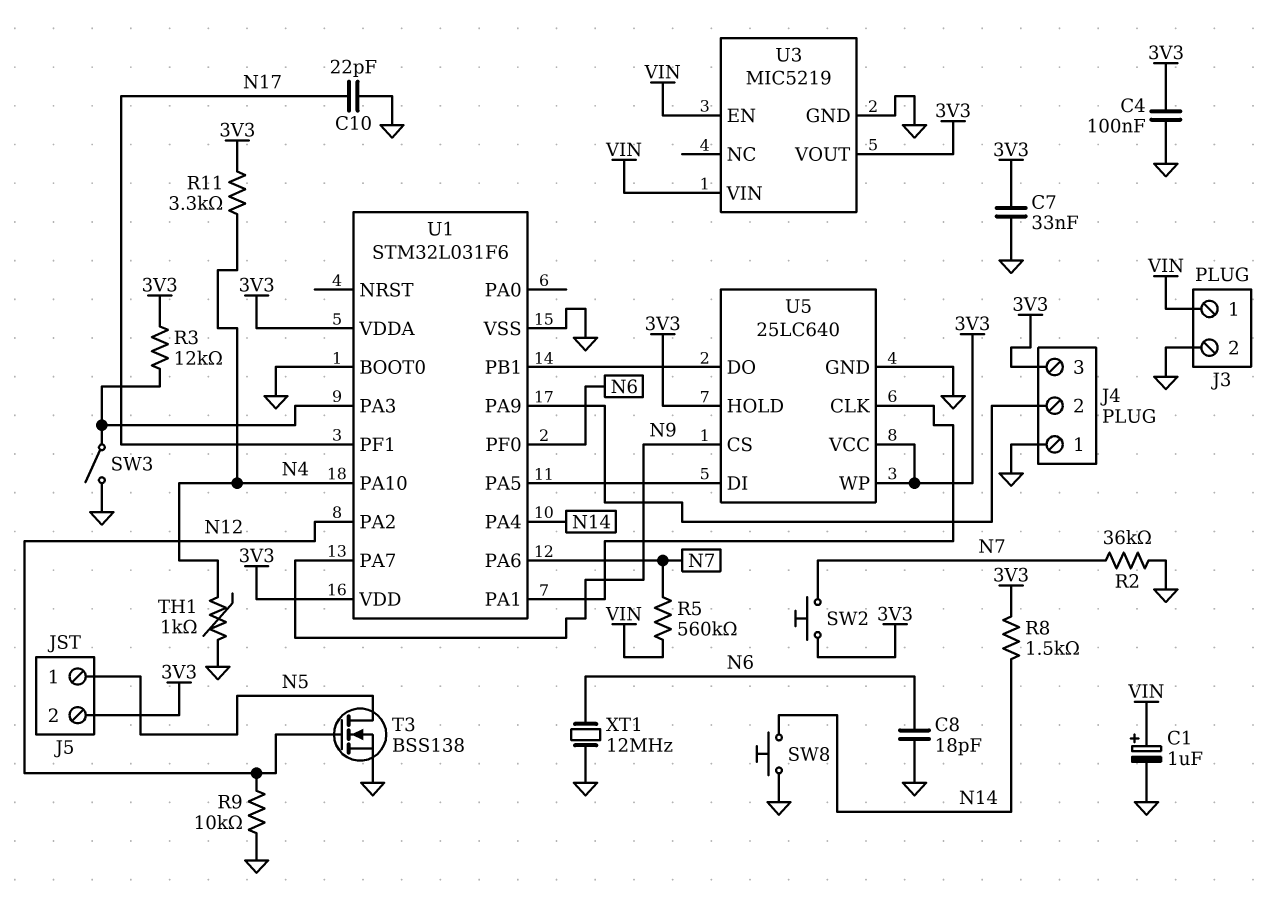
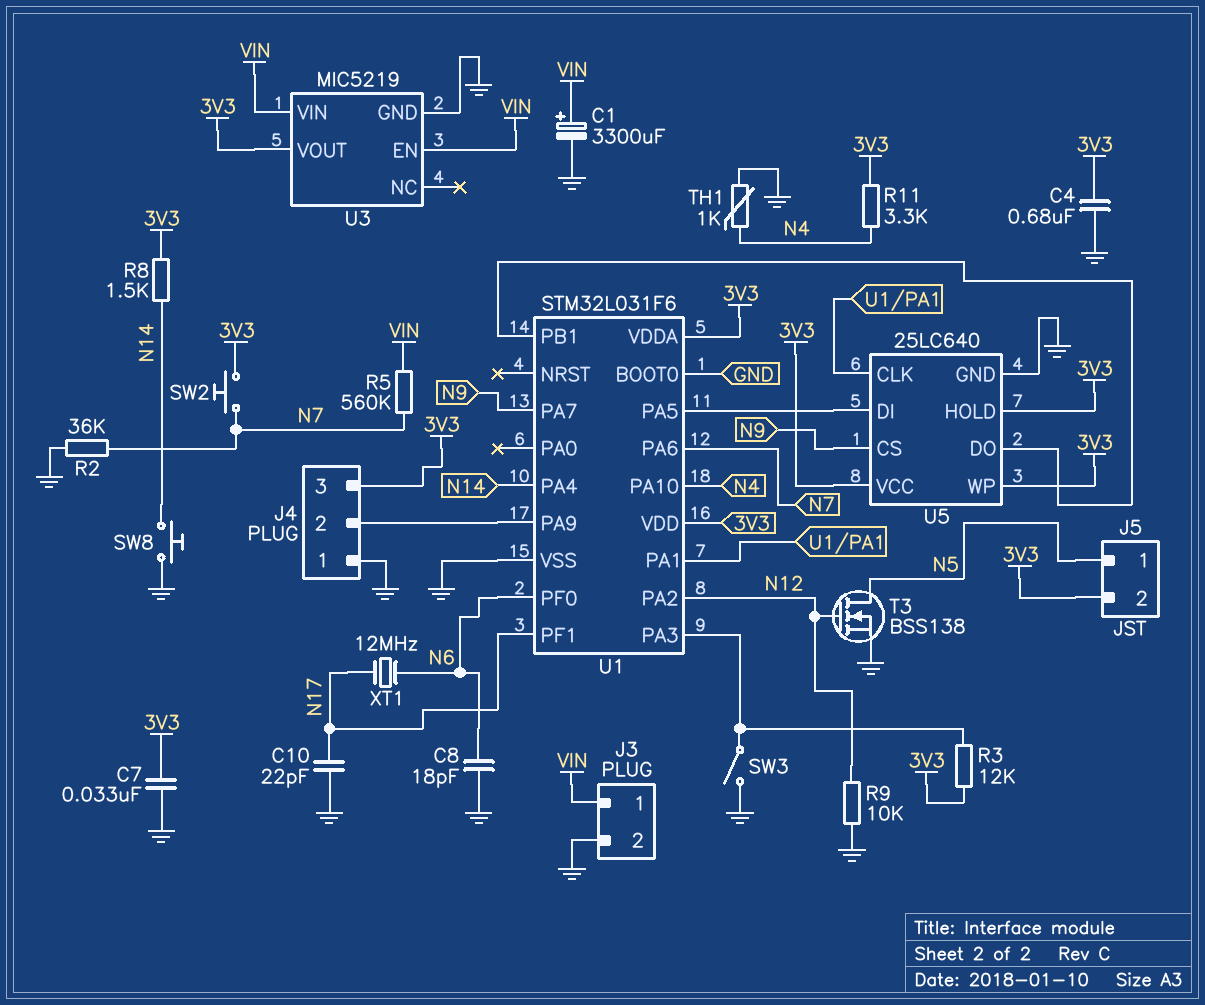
C1: 1uF (plus VIN, minus GND) -> 3300uF (plus VIN, minus GND)
C4: 100nF (3V3, GND) -> 680nF (3V3, GND)
XT1: 12MHz (GND, N6) -> 12MHz (N6, N17)

